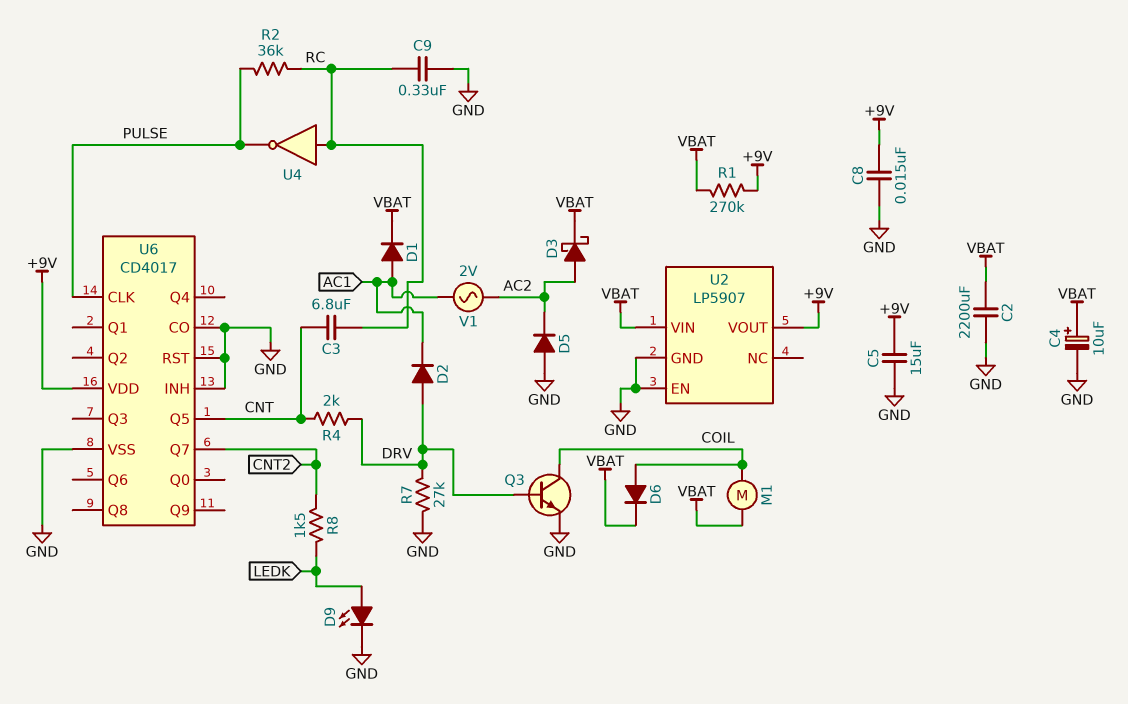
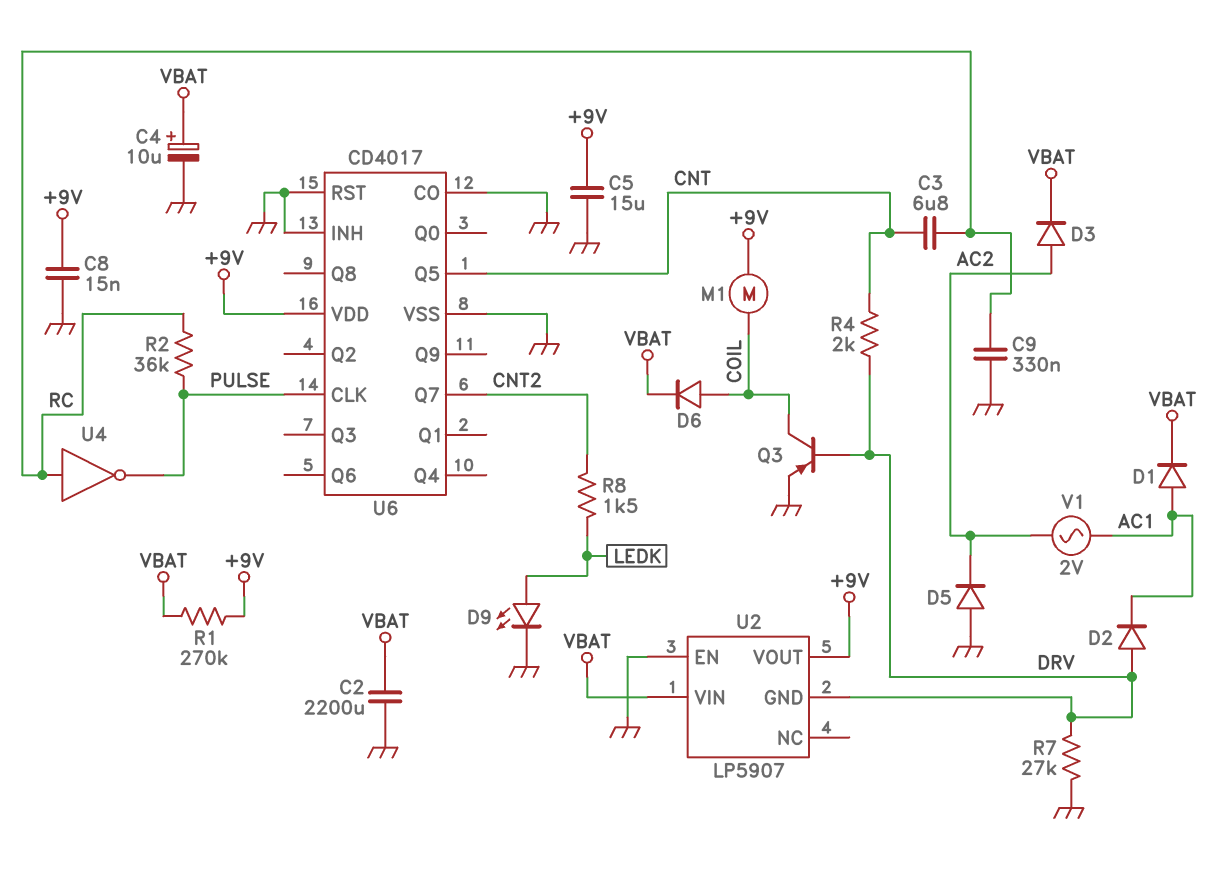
D3: schottky (A AC2, K VBAT) -> diode (A AC2, K VBAT)
M1: motor (COIL, VBAT) -> motor (+9V, COIL)
Q3: NPN (B DRV, C COIL, E GND) -> PNP (B DRV, C COIL, E GND)
U2 pin GND: GND -> DRV

